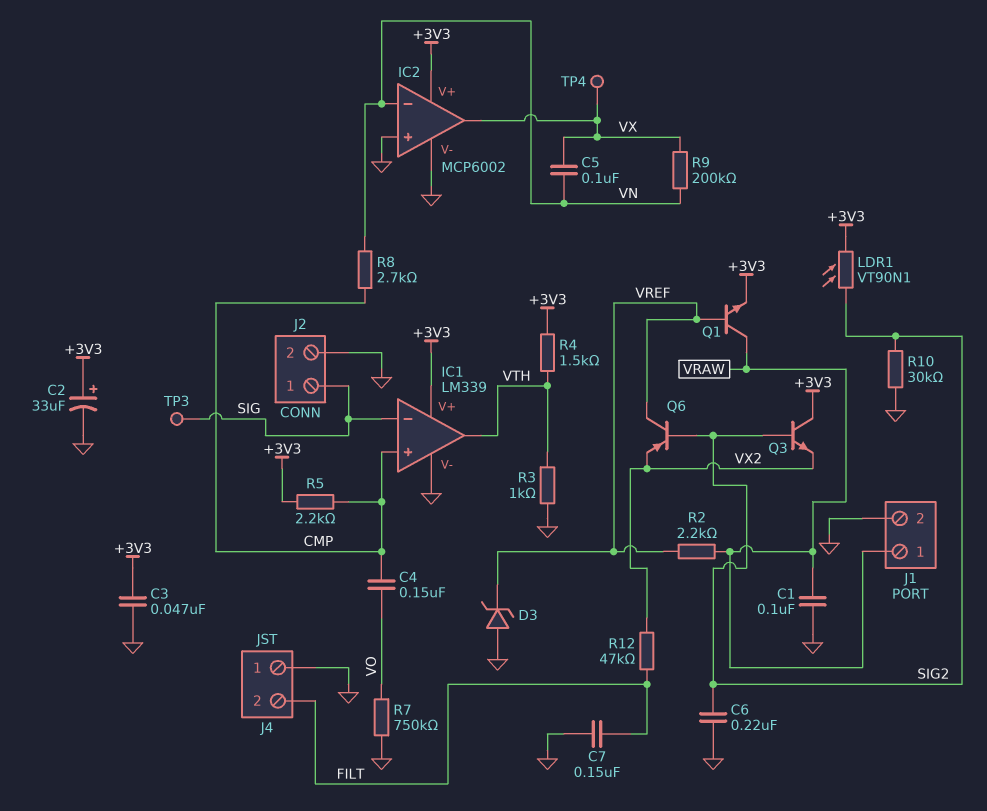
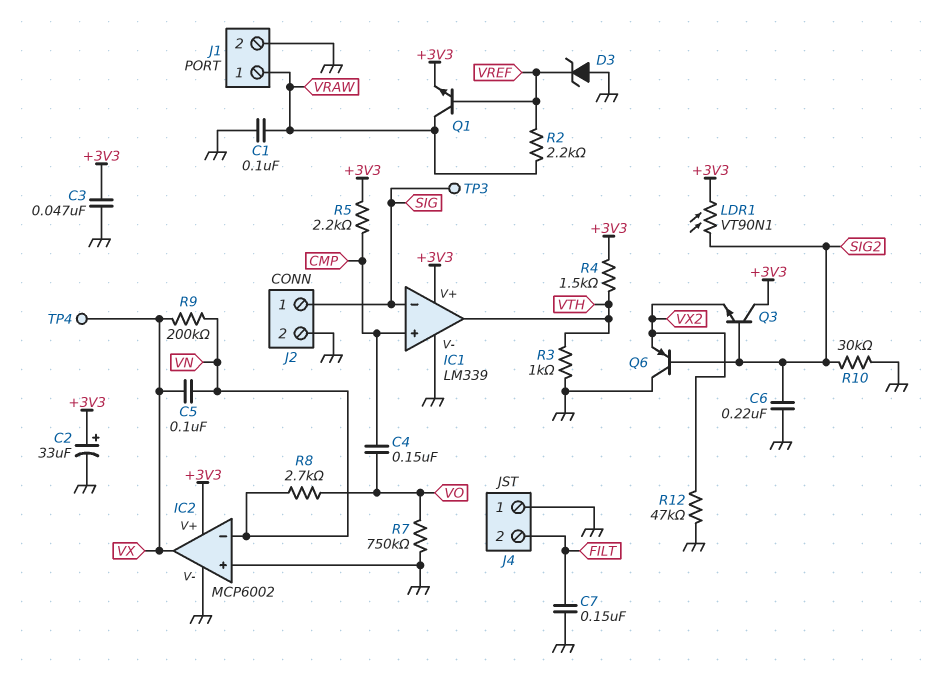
Q6: PNP (B SIG2, C VREF, E VX2) -> PNP (B SIG2, C GND, E VX2)
R8: 2.7k (CMP, VN) -> 2.7k (VN, VO)
R12: 47k (FILT, VX2) -> 47k (GND, VX2)

